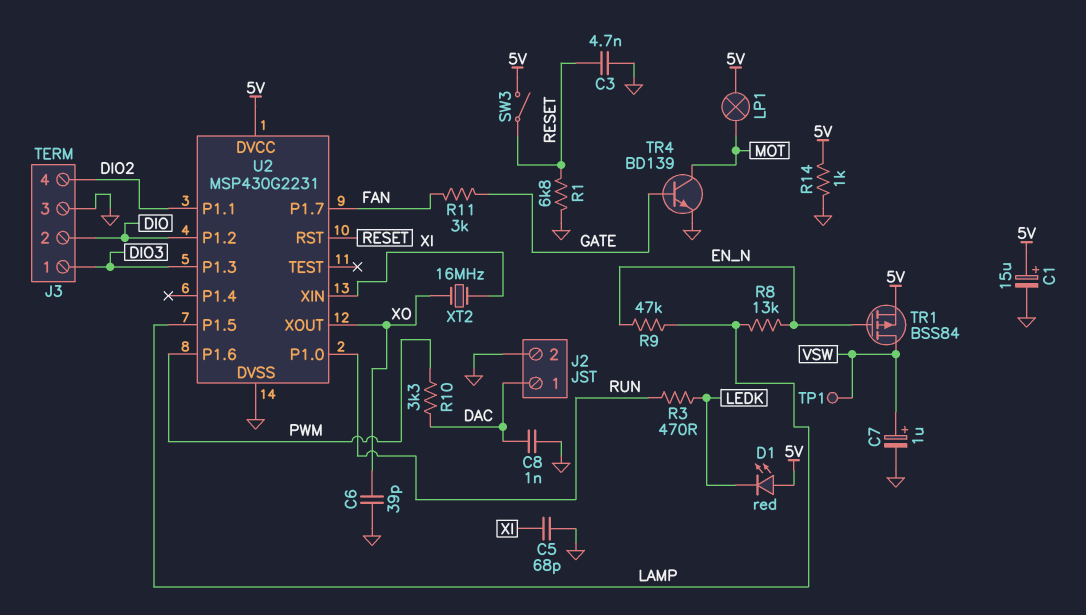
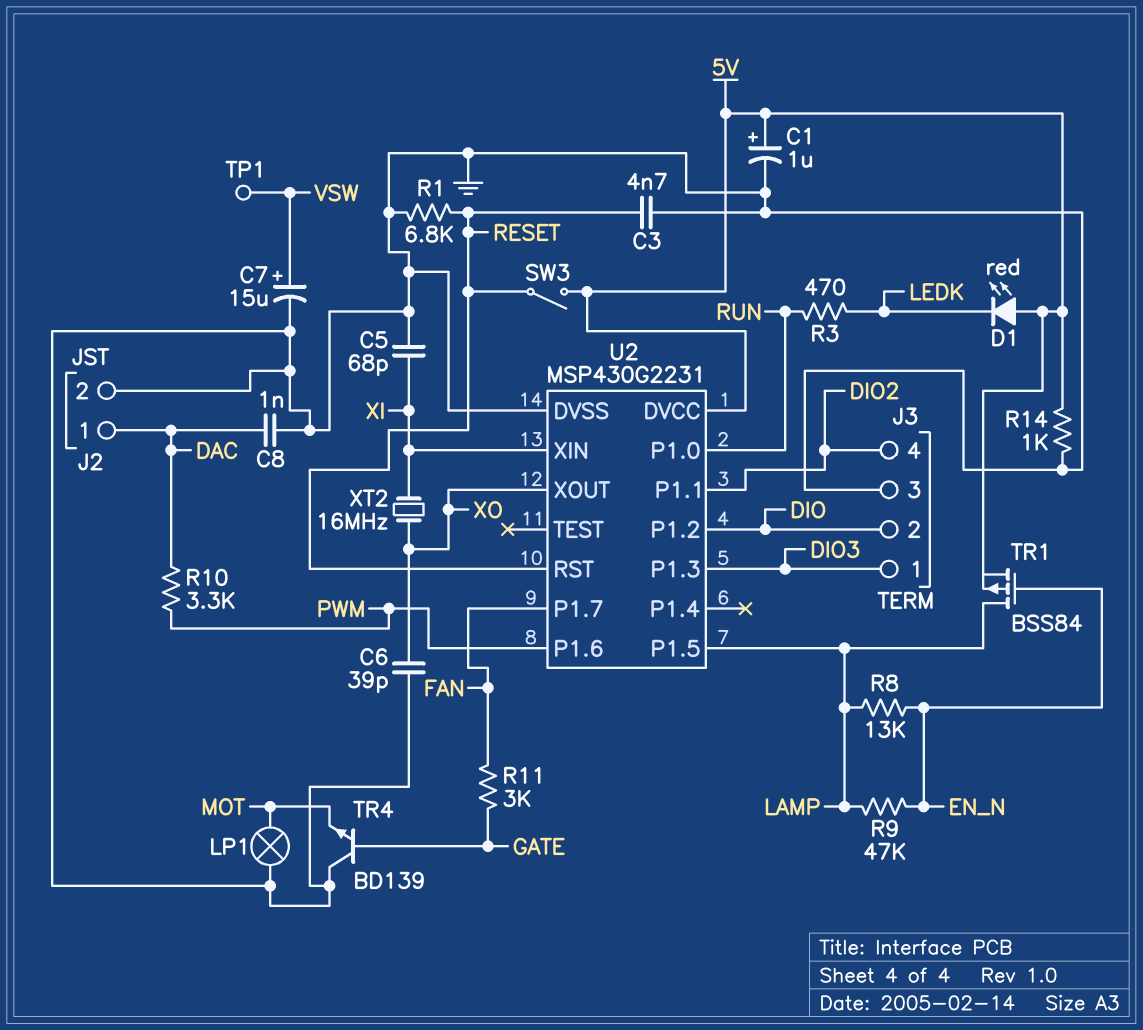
C1: 15uF (plus 5V, minus GND) -> 1uF (plus 5V, minus GND)
C7: 1uF (plus VSW, minus GND) -> 15uF (plus VSW, minus GND)
LP1: lamp (5V, MOT) -> lamp (GND, MOT)
TR1: PMOS BSS84 (G EN_N, D VSW, S 5V) -> PMOS BSS84 (G EN_N, D LAMP, S 5V)
TR4: NPN BD139 (B GATE, C MOT, E GND) -> NPN BD139 (B GATE, C GND, E MOT)

